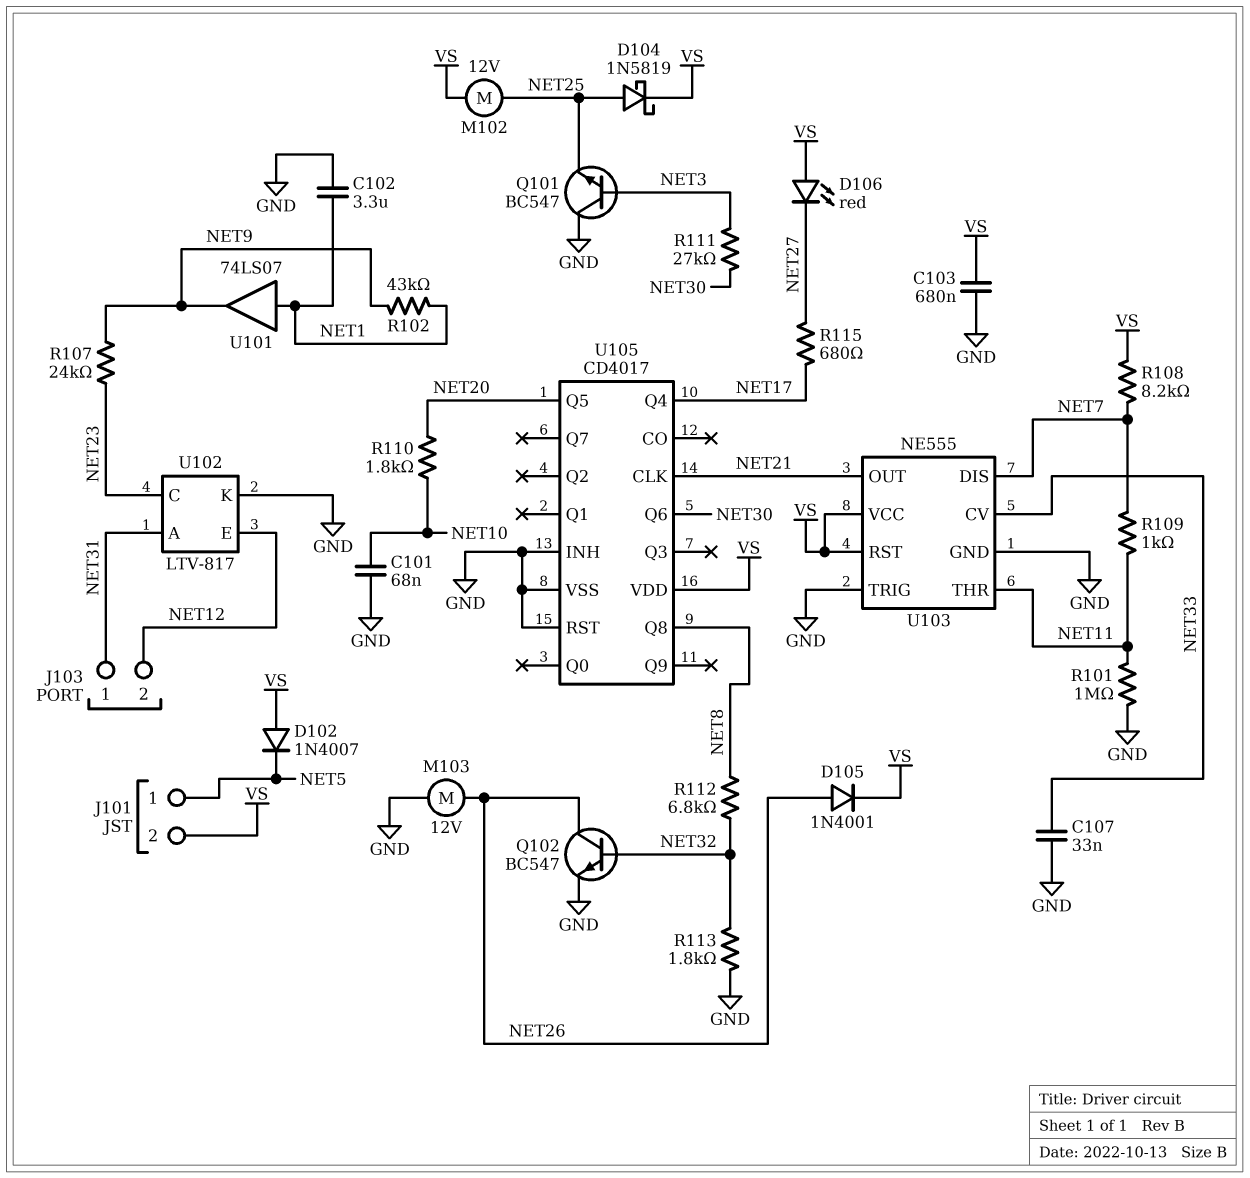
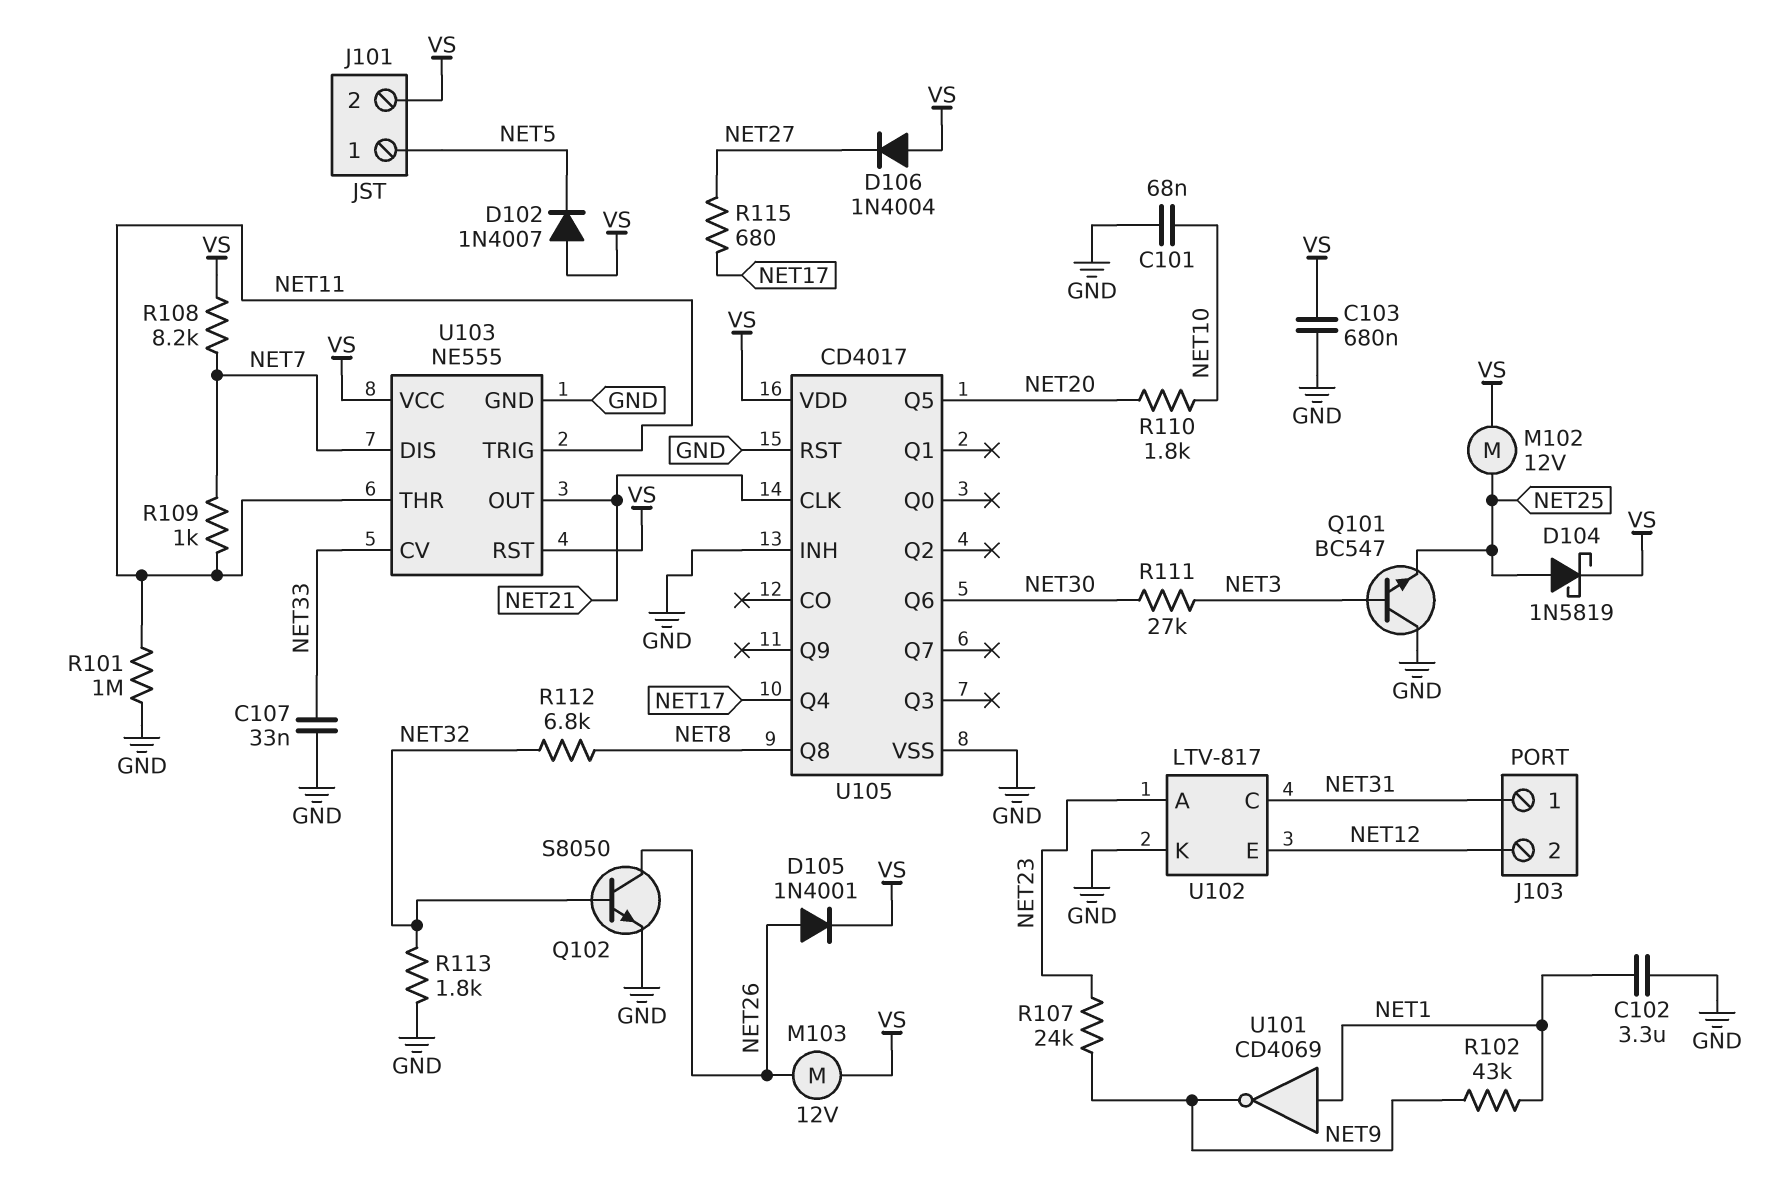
D106: LED red (A VS, K NET27) -> diode 1N4004 (A VS, K NET27)
M103: motor 12V (GND, NET26) -> motor 12V (NET26, VS)
Q102: NPN BC547 (B NET32, C NET26, E GND) -> NPN S8050 (B NET32, C NET26, E GND)
U101: buffer 74LS07 (in NET1, out NET9) -> NOT CD4069 (in NET1, out NET9)
U102 pin A: NET31 -> NET23
U102 pin C: NET23 -> NET31
U103 pin TRIG: GND -> NET11

